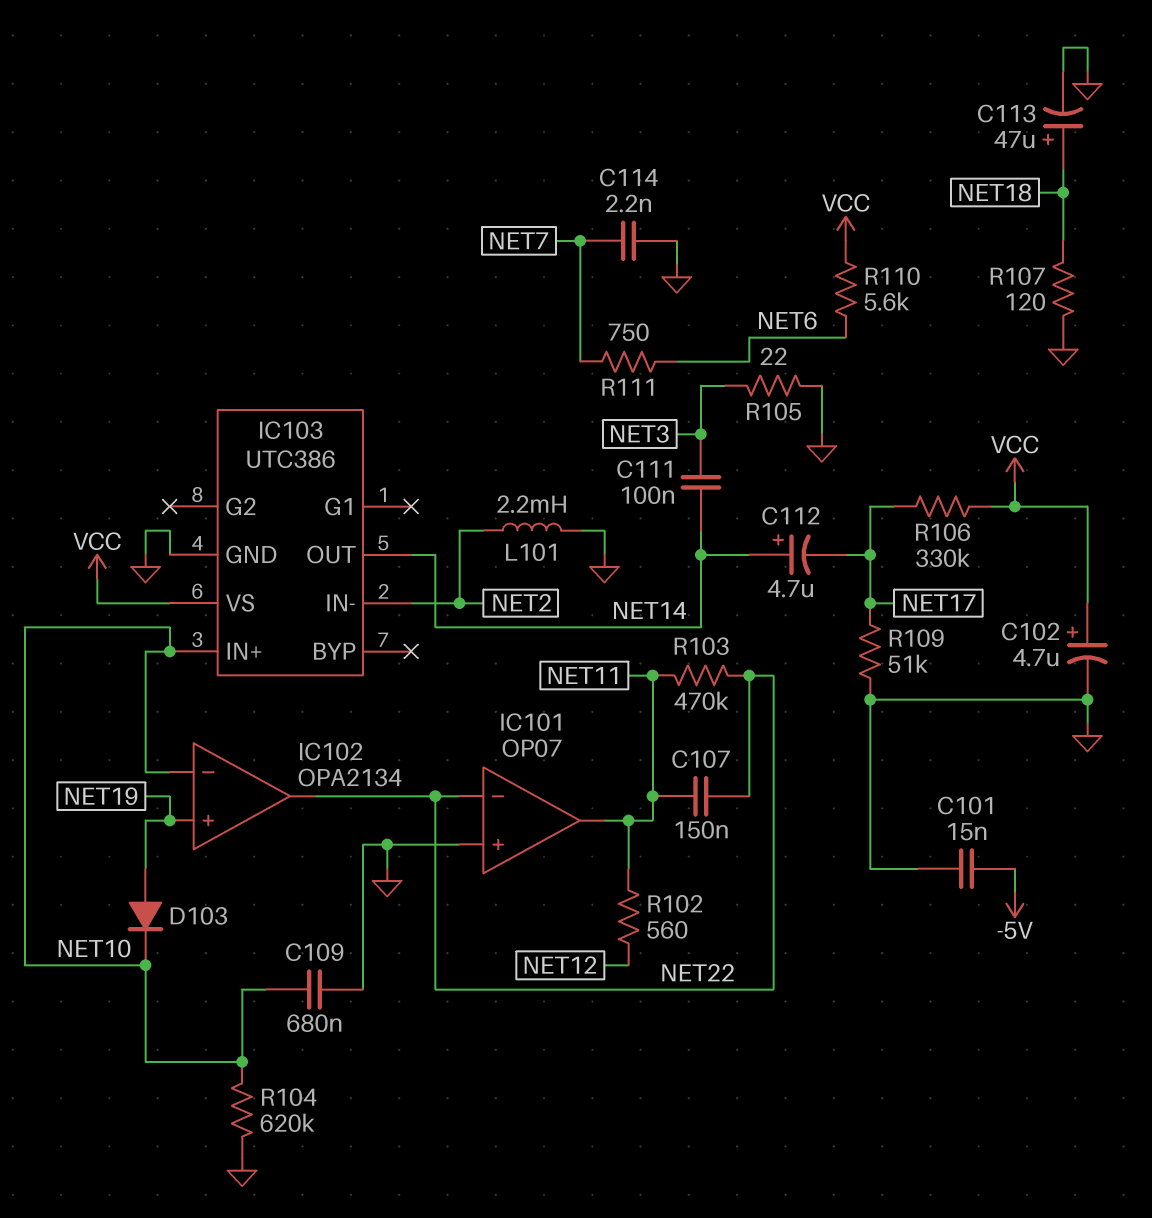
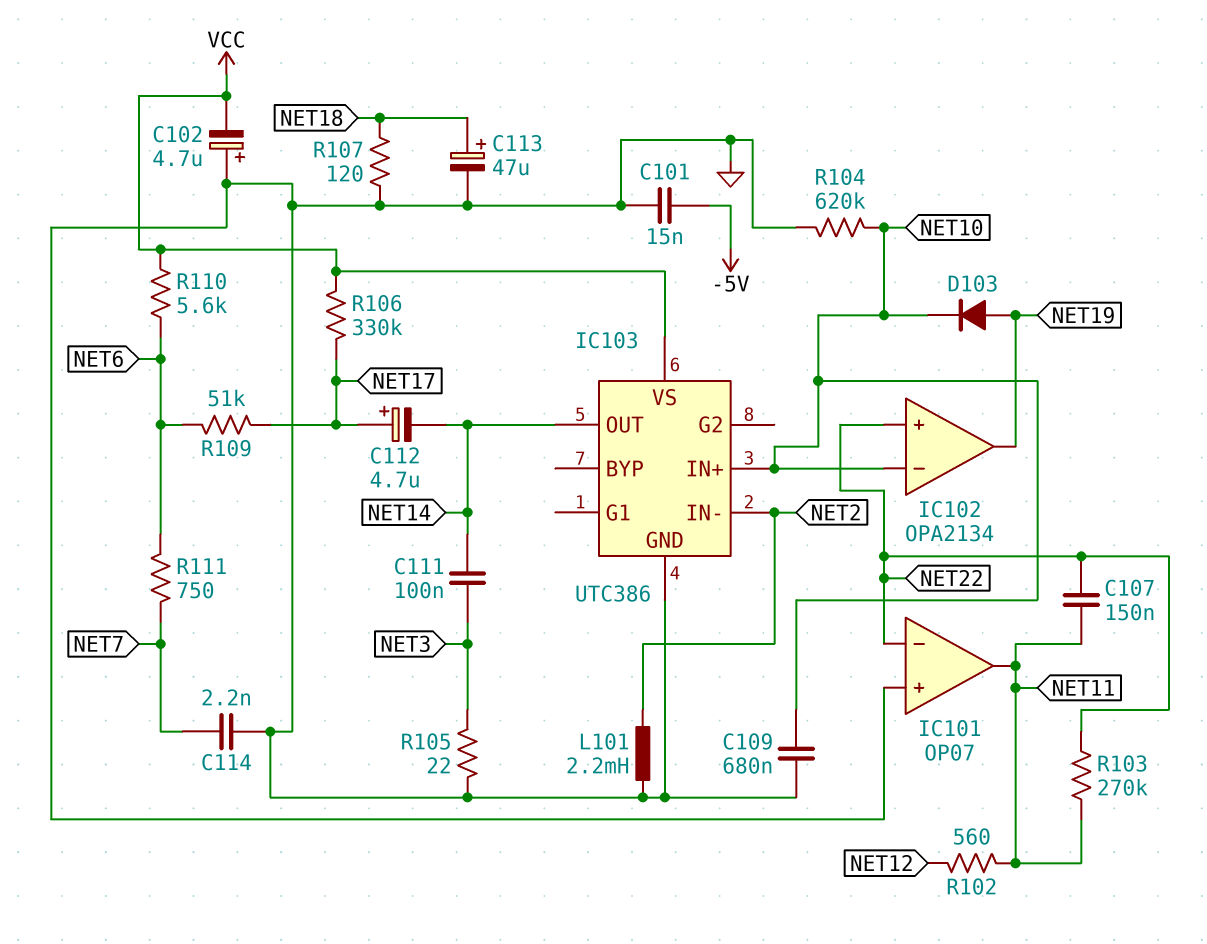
C102: 4.7uF (plus VCC, minus GND) -> 4.7uF (plus GND, minus VCC)
C112: 4.7uF (plus NET14, minus NET17) -> 4.7uF (plus NET17, minus NET14)
IC102 pin in+: NET19 -> NET22
IC102 pin out: NET22 -> NET19
R103: 470k (NET11, NET22) -> 270k (NET11, NET22)
R109: 51k (GND, NET17) -> 51k (NET6, NET17)

